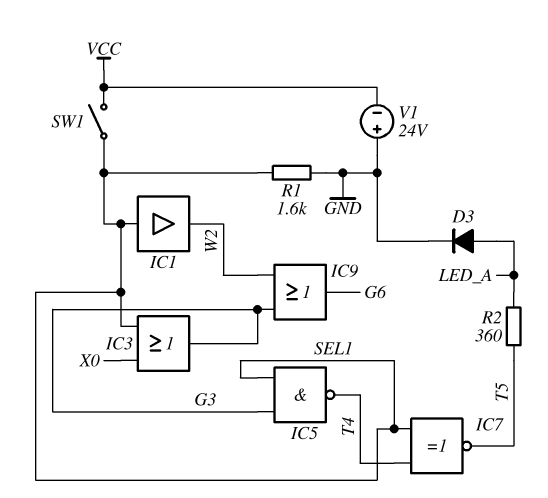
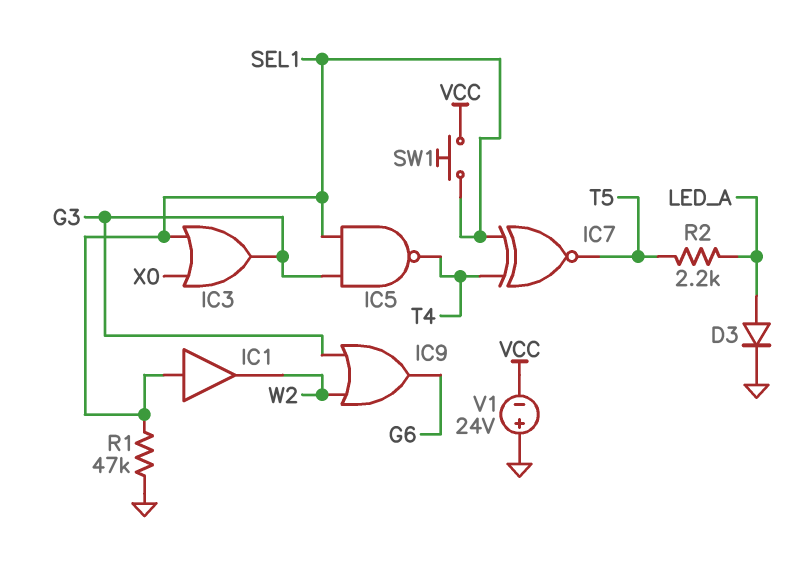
R1: 1.6k (GND, SEL1) -> 47k (GND, SEL1)
R2: 360 (LED_A, T5) -> 2.2k (LED_A, T5)
SW1: switch (SEL1, VCC) -> button (SEL1, VCC)

